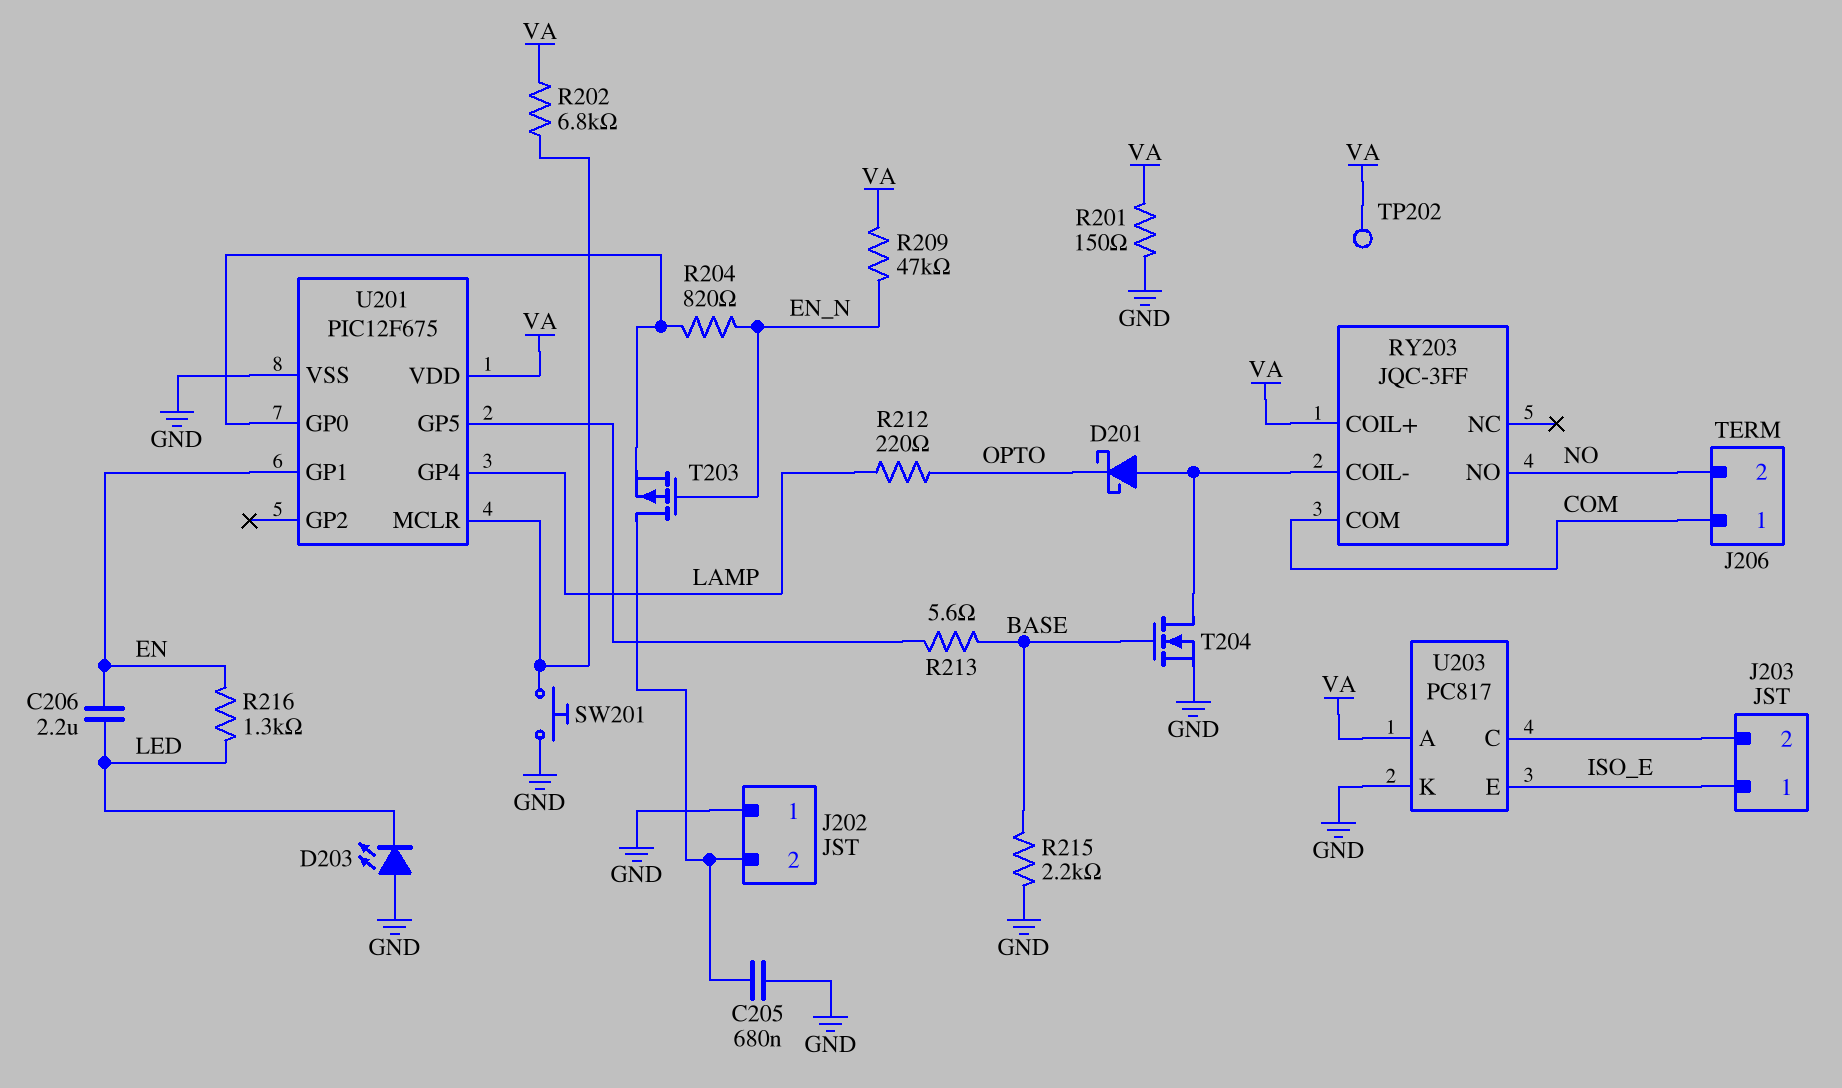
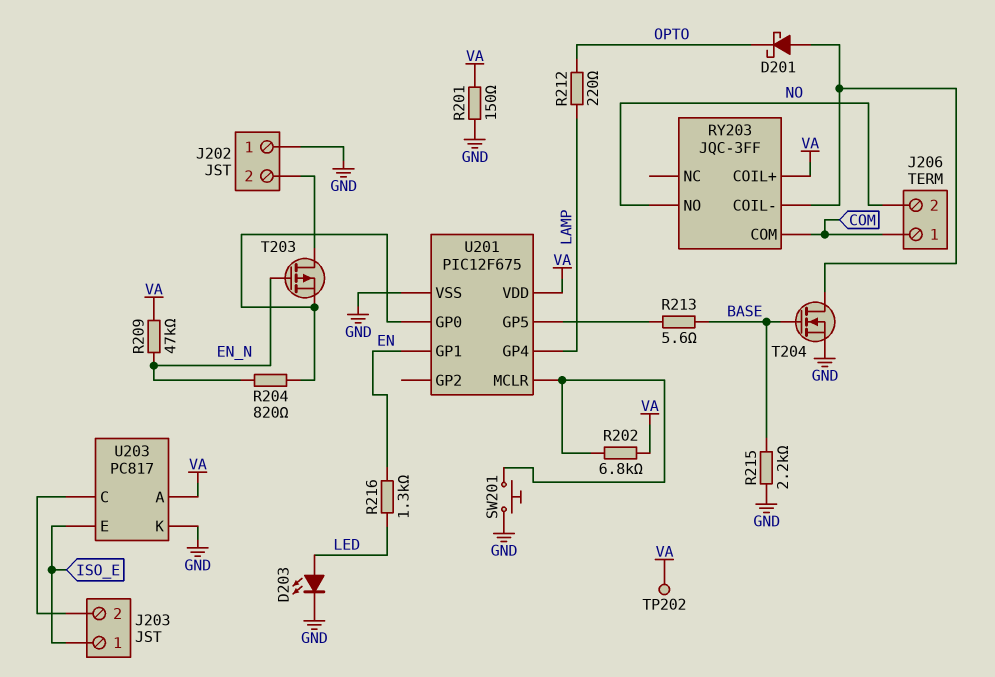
C205: 680nF (GND, J202/2) -> none
C206: 2.2uF (EN, LED) -> none
D203: LED (A GND, K LED) -> LED (A LED, K GND)

